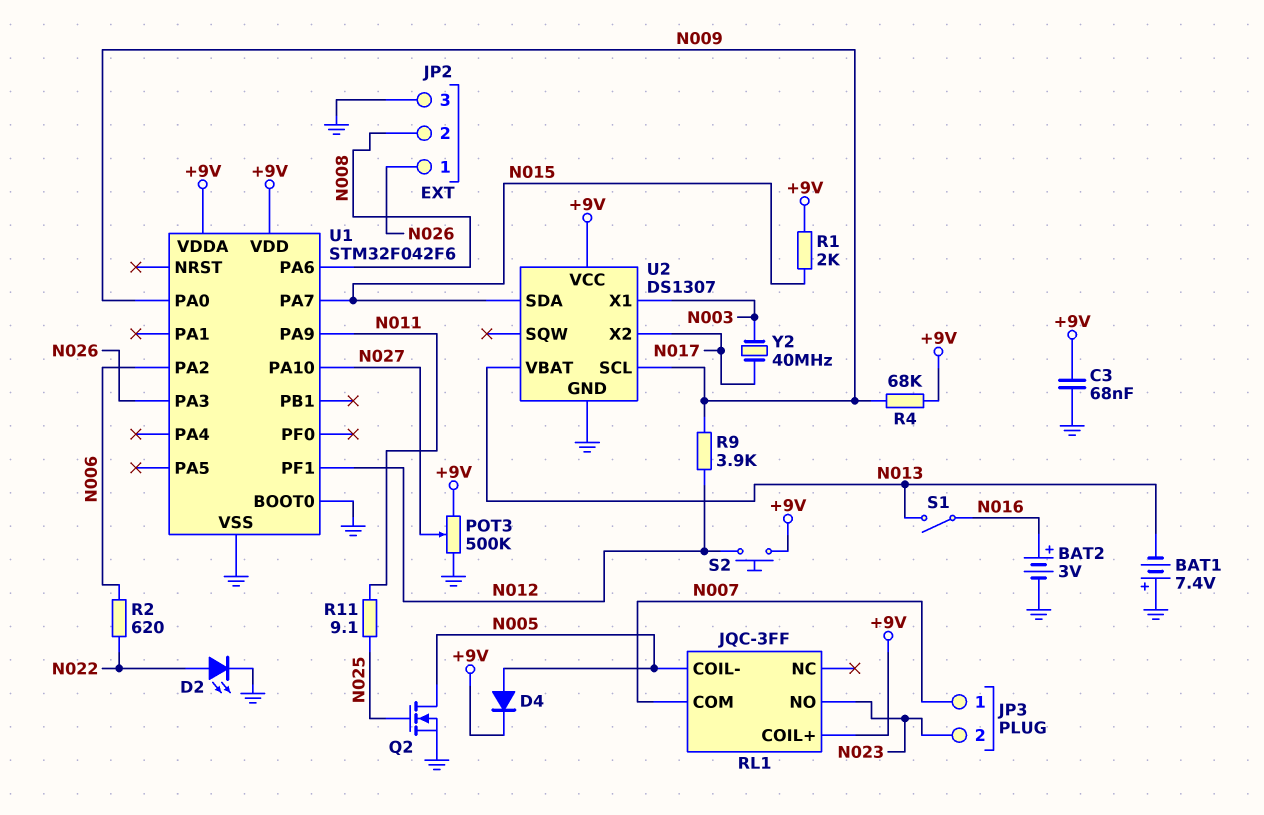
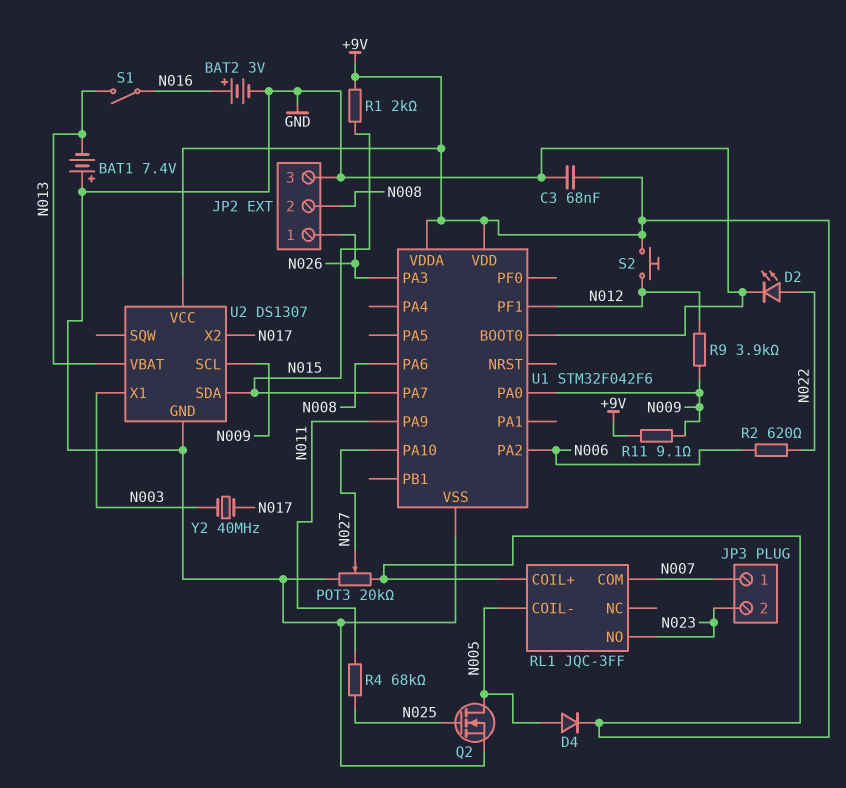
POT3: 500k (+9V, GND, wiper N027) -> 20k (+9V, GND, wiper N027)
R4: 68k (+9V, N009) -> 68k (N011, N025)
R11: 9.1 (N011, N025) -> 9.1 (+9V, N009)

